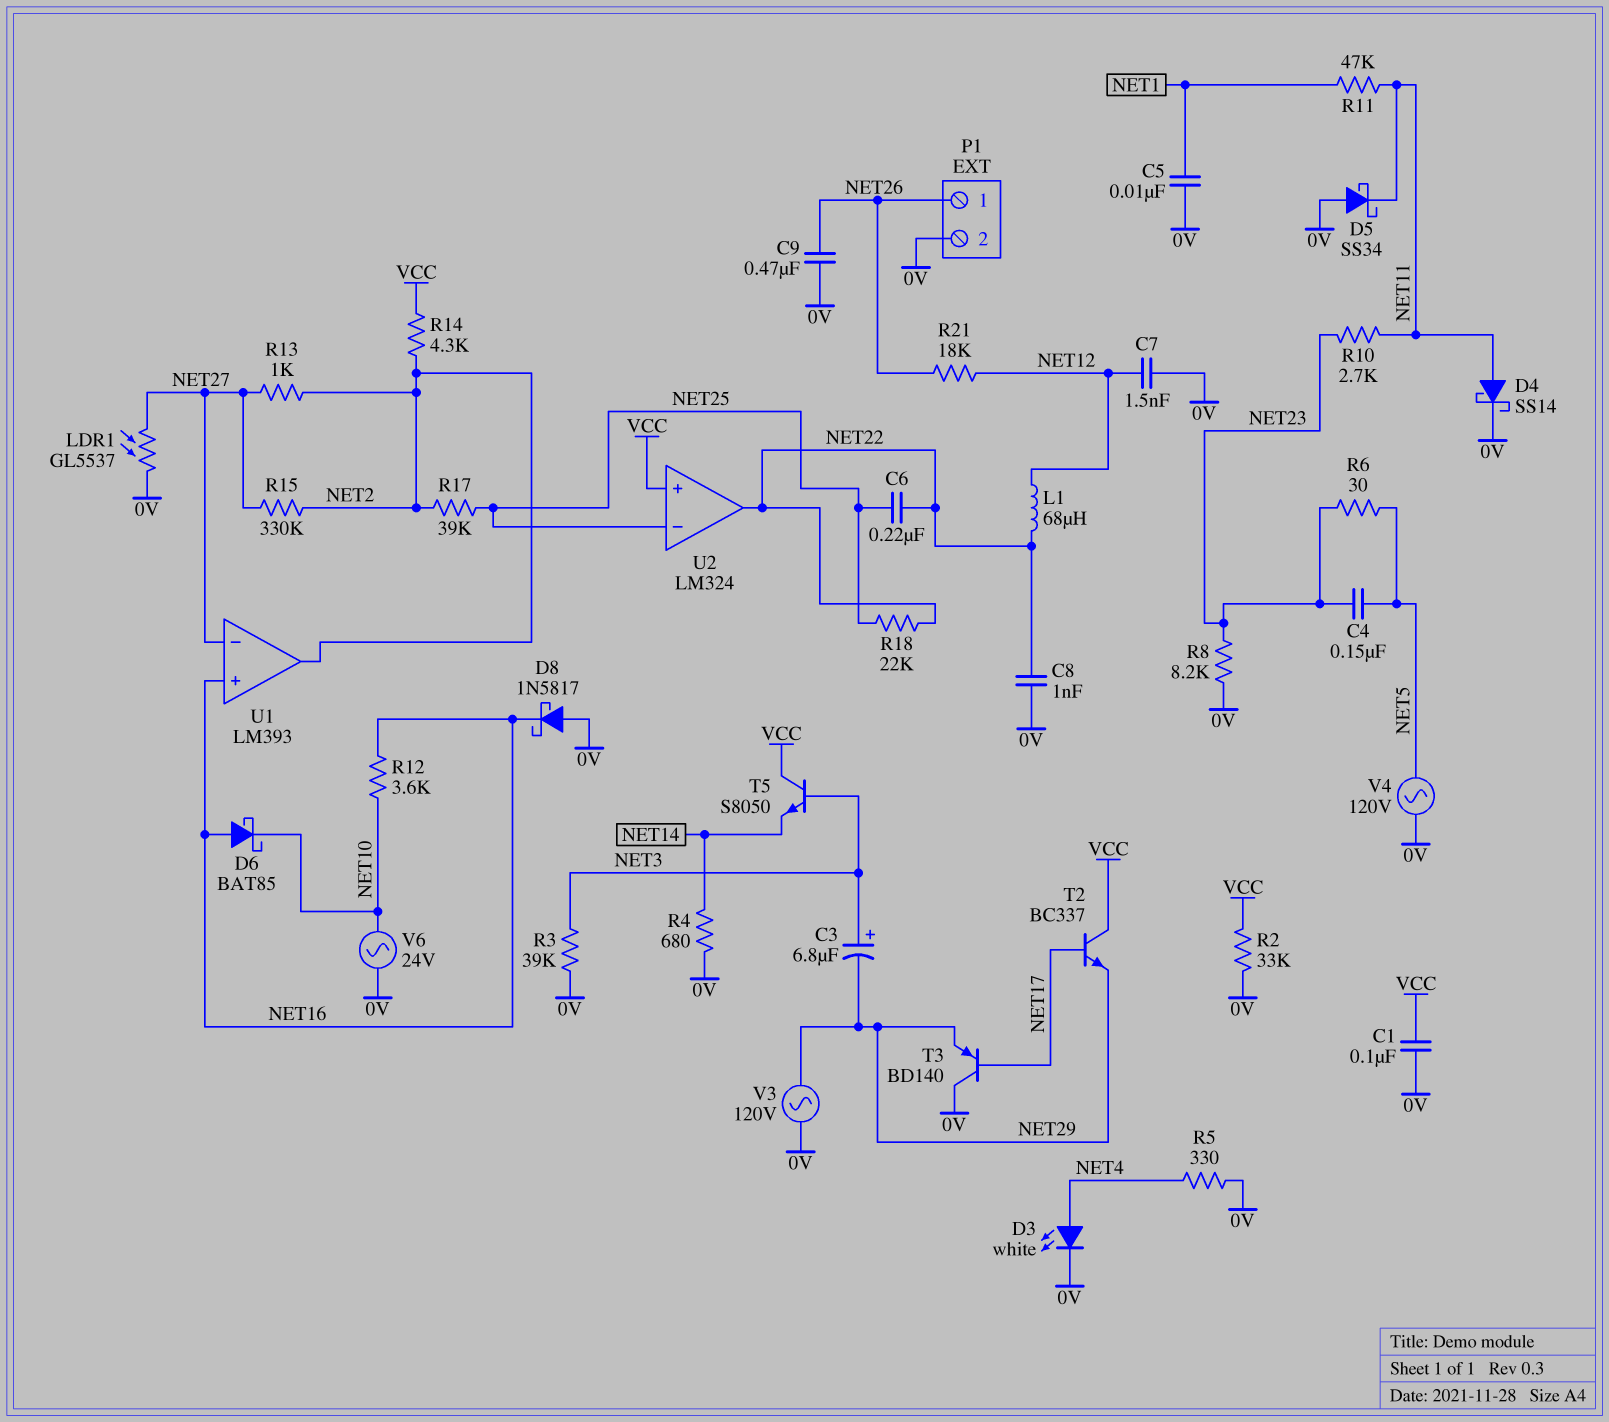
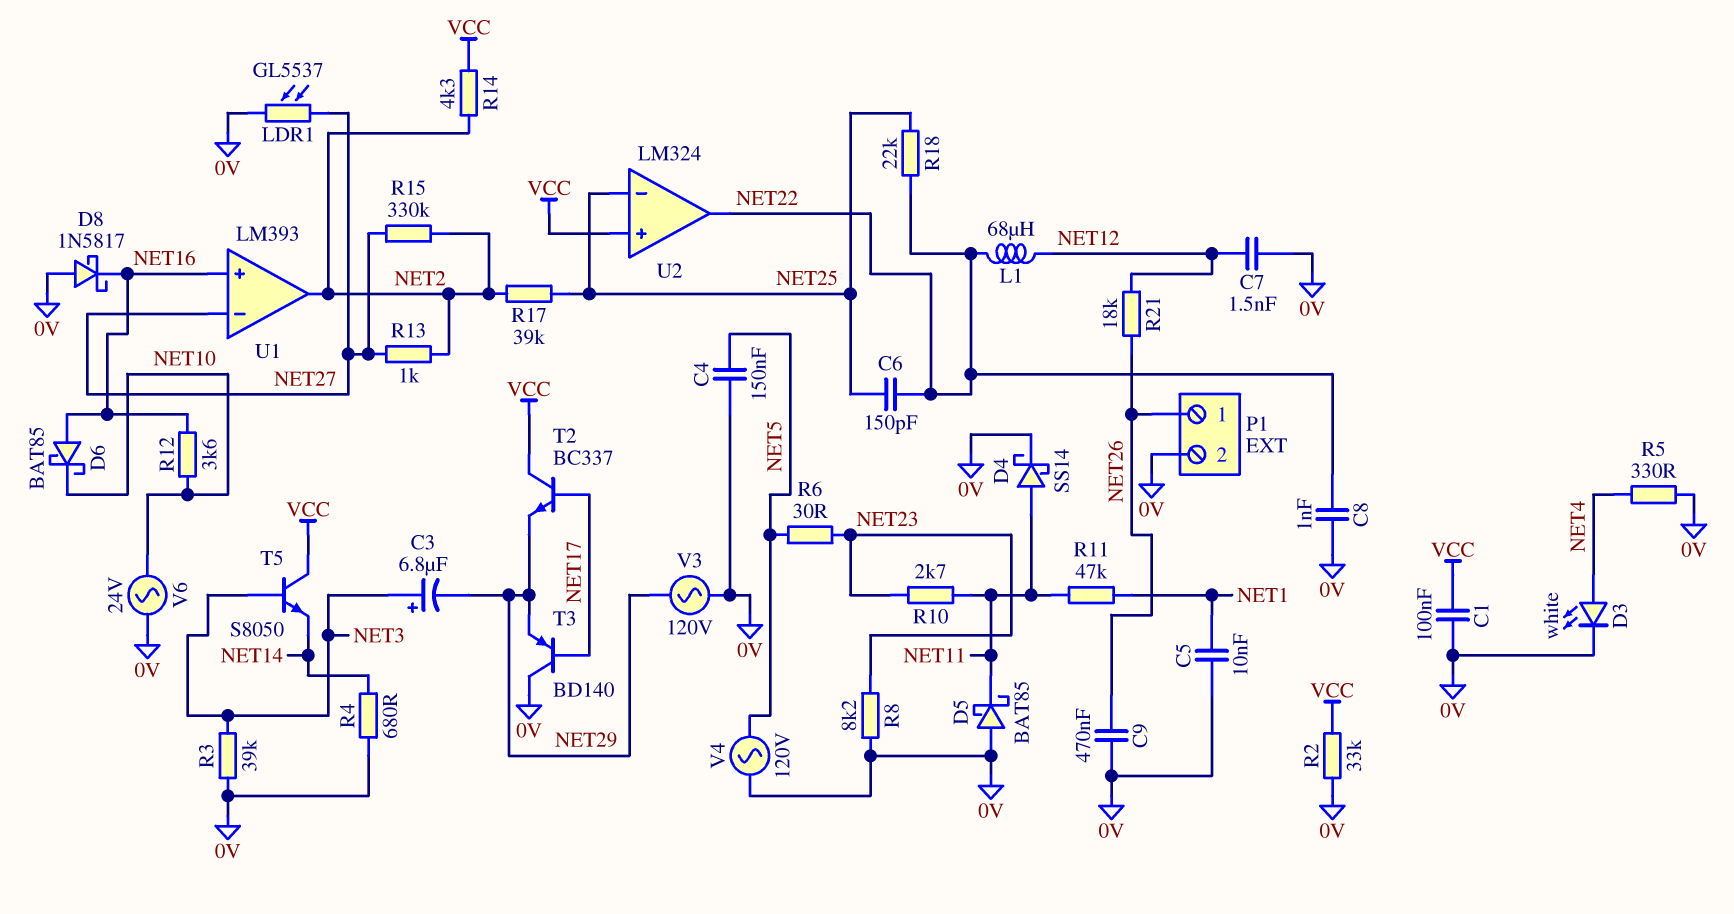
C4: 150nF (NET5, NET23) -> 150nF (0V, NET5)
C6: 220nF (NET22, NET25) -> 150pF (NET22, NET25)
D5: schottky SS34 (A 0V, K NET11) -> schottky BAT85 (A 0V, K NET11)

